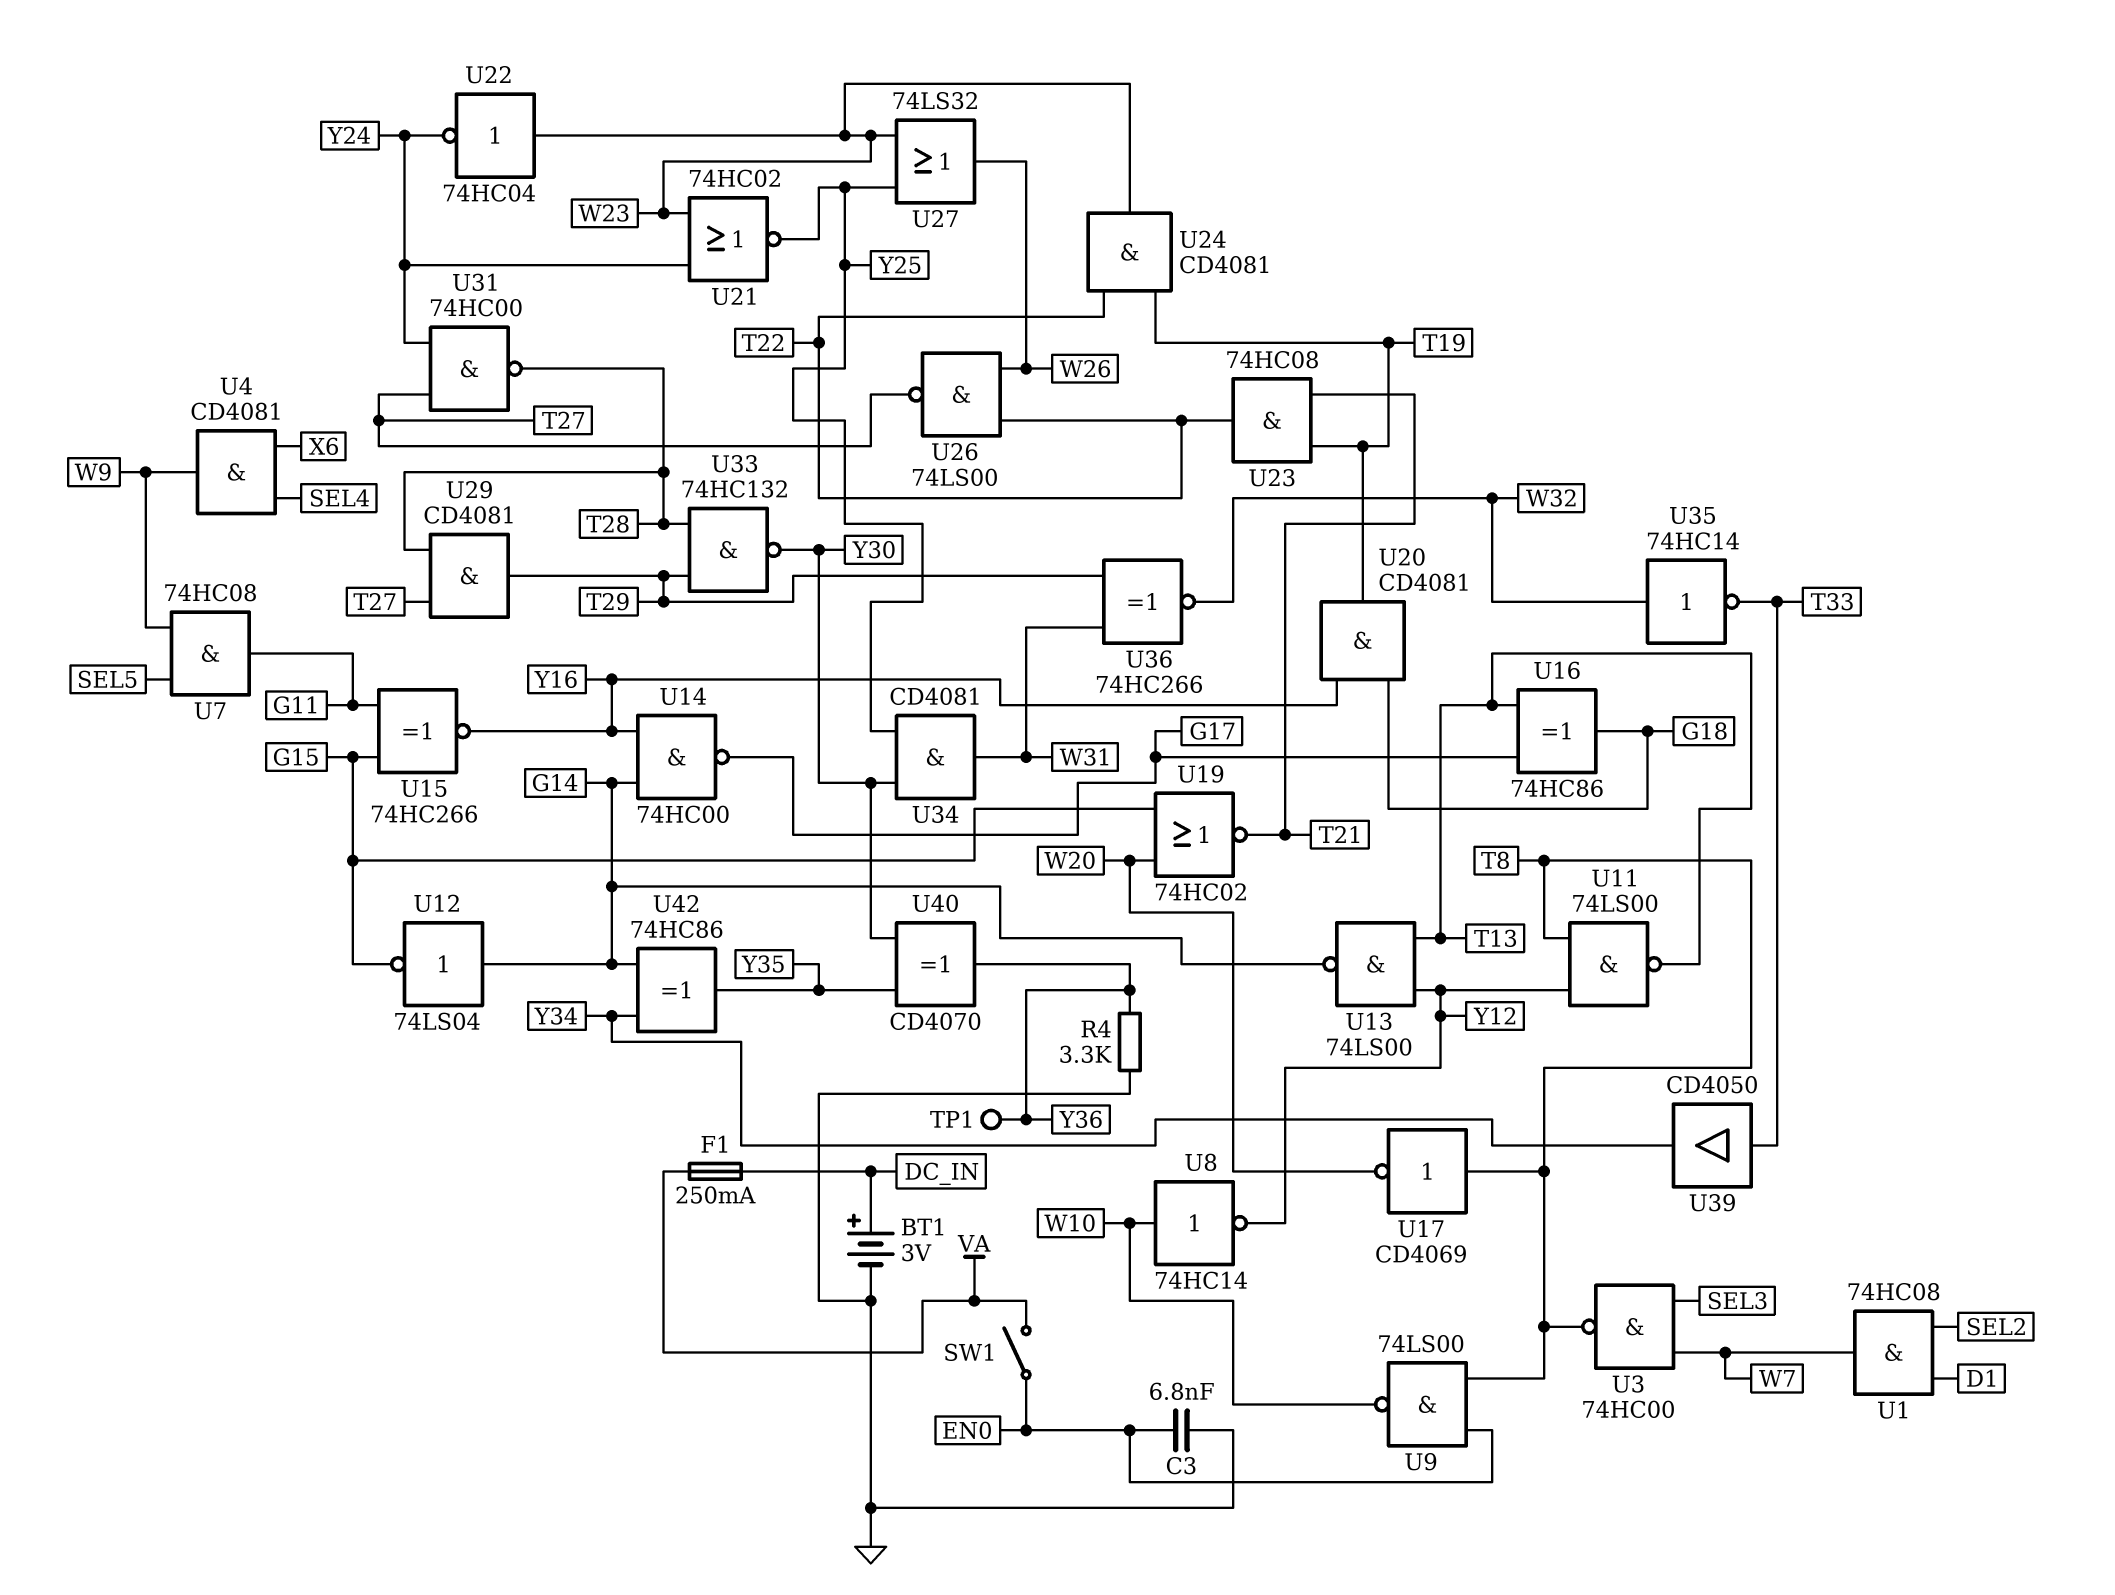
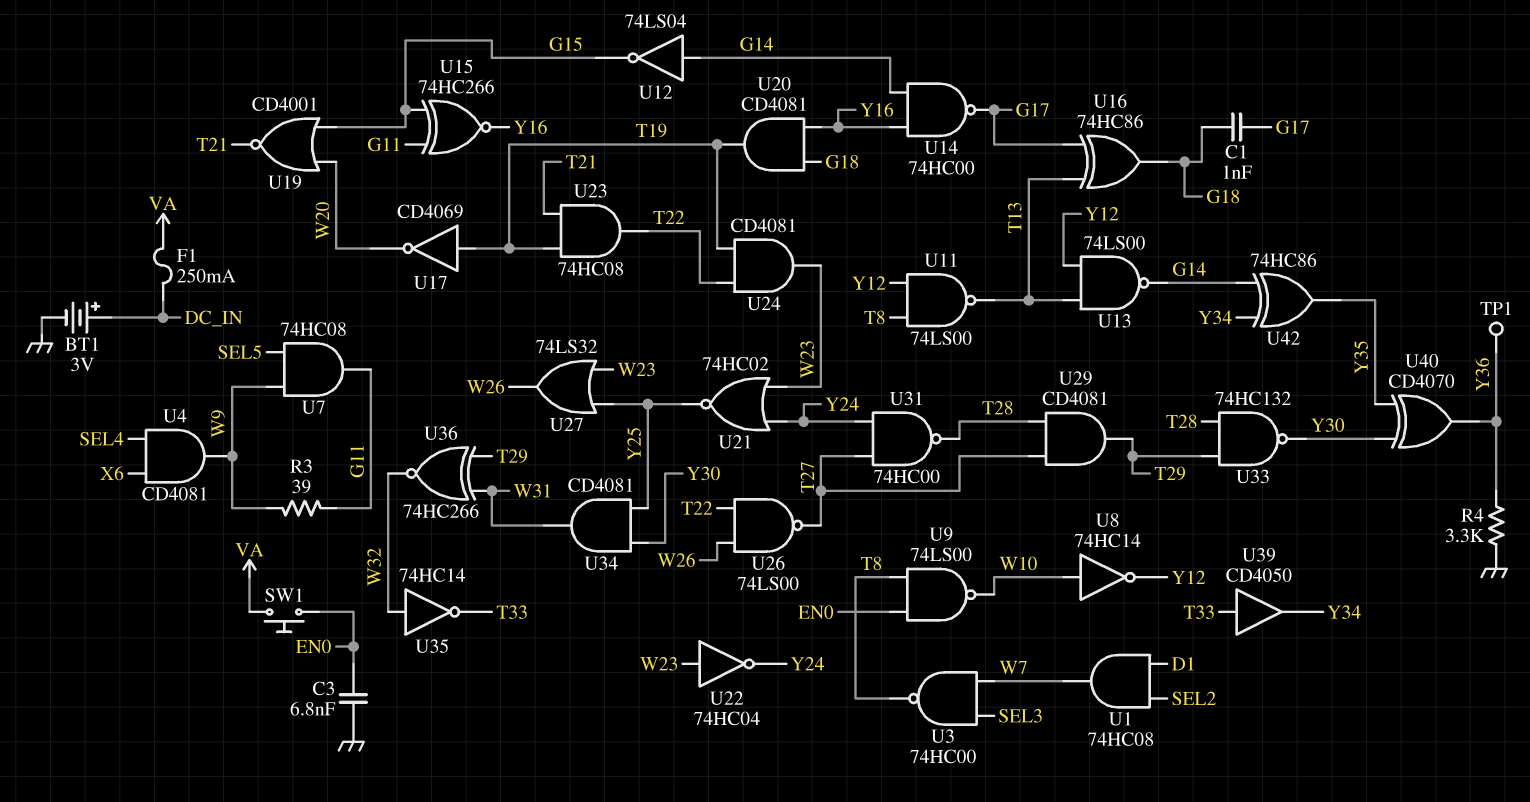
C1: none -> 1nF (G17, G18)
R3: none -> 39 (G11, W9)
SW1: switch (EN0, VA) -> button (EN0, VA)
U17: NOT CD4069 (in T8, out W20) -> NOT CD4069 (in T19, out W20)
U19: NOR 74HC02 (in G15, in W20, out T21) -> NOR CD4001 (in G15, in W20, out T21)

